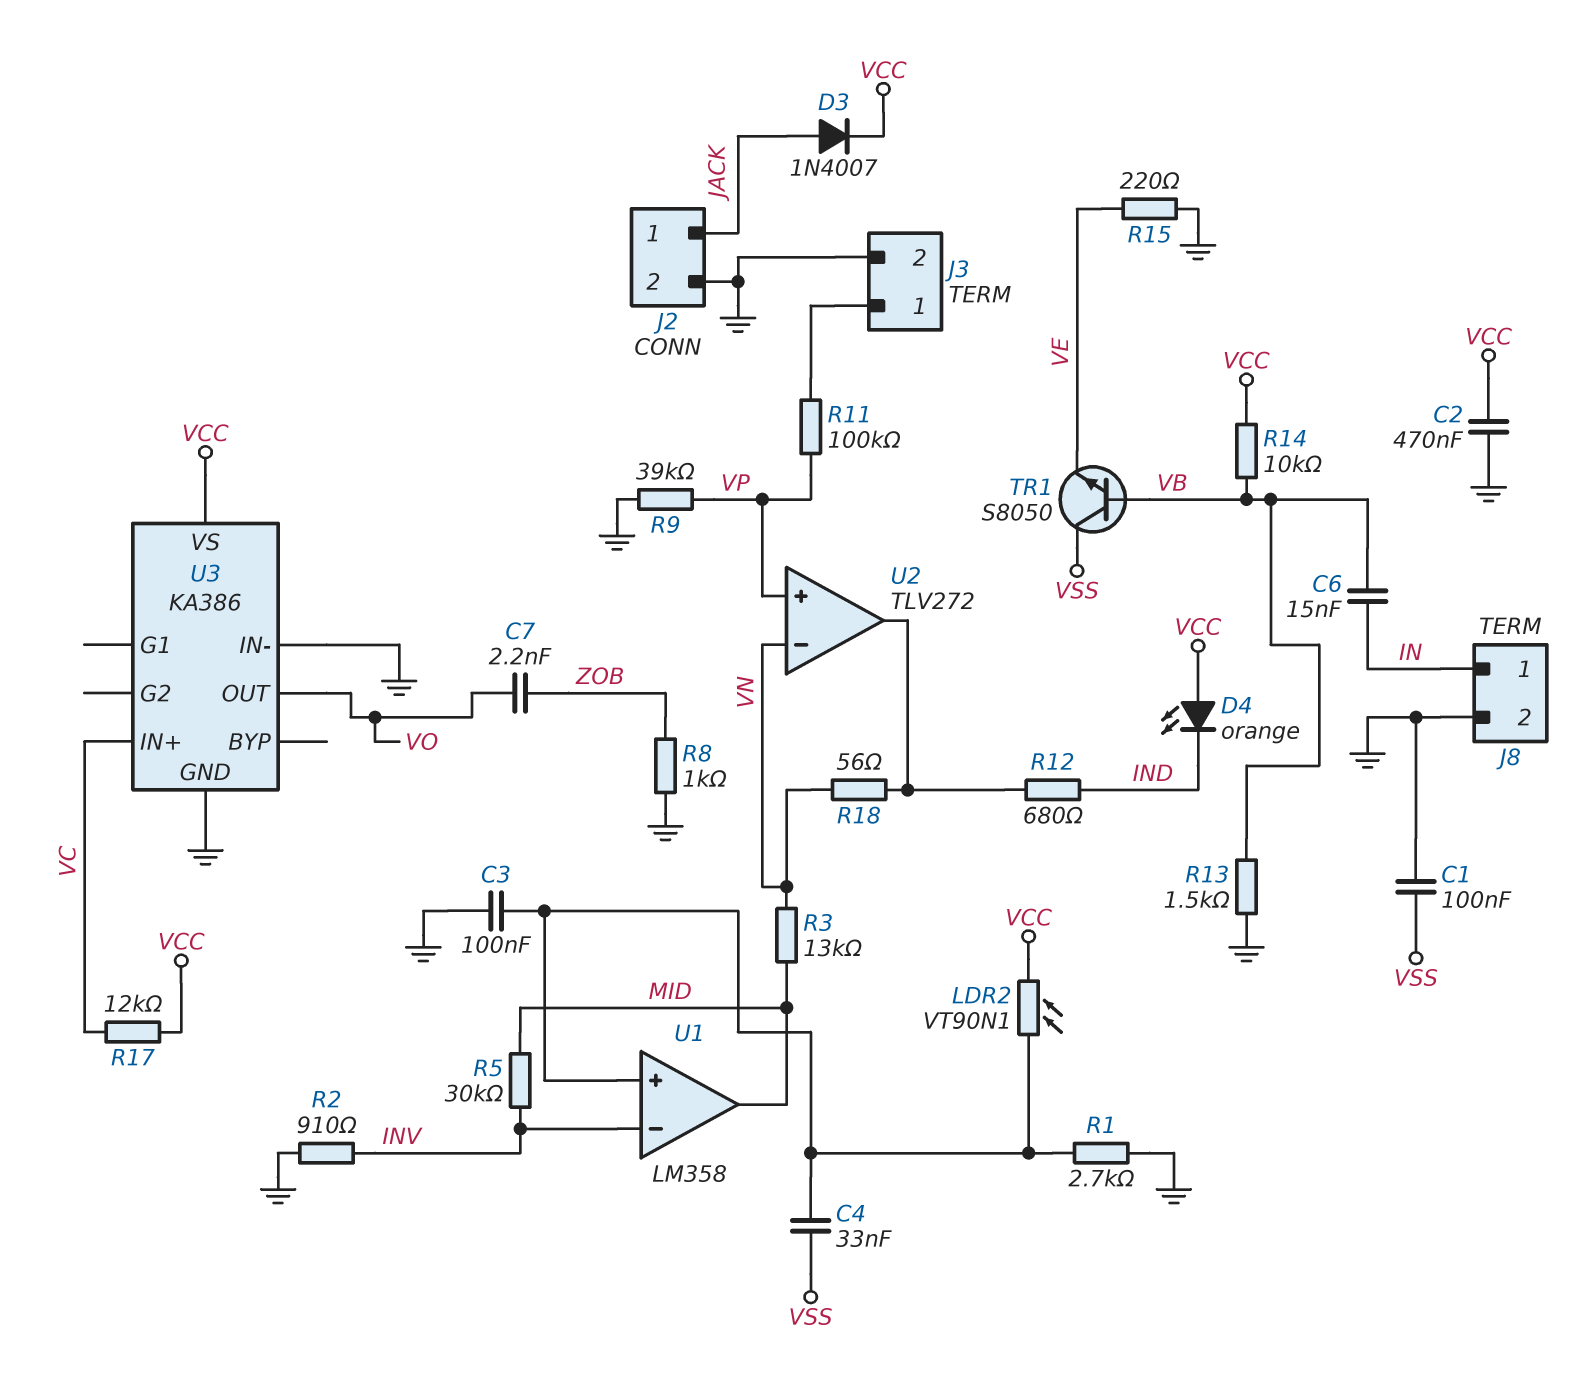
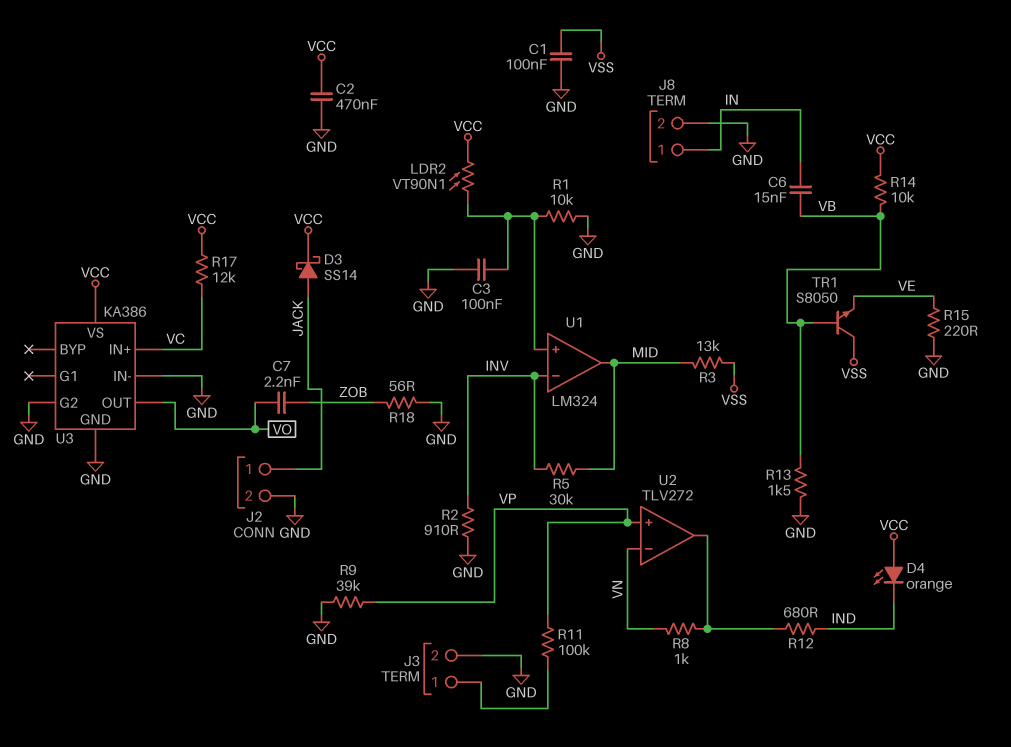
C4: 33nF (U1/in+, VSS) -> none
D3: diode 1N4007 (A JACK, K VCC) -> schottky SS14 (A JACK, K VCC)
R1: 2.7k (GND, U1/in+) -> 10k (GND, U1/in+)
R3: 13k (MID, VN) -> 13k (MID, VSS)
R8: 1k (GND, ZOB) -> 1k (U2/out, VN)
R18: 56 (U2/out, VN) -> 56 (GND, ZOB)
U1: LM358 -> LM324
U3 pin G2: none -> GND

